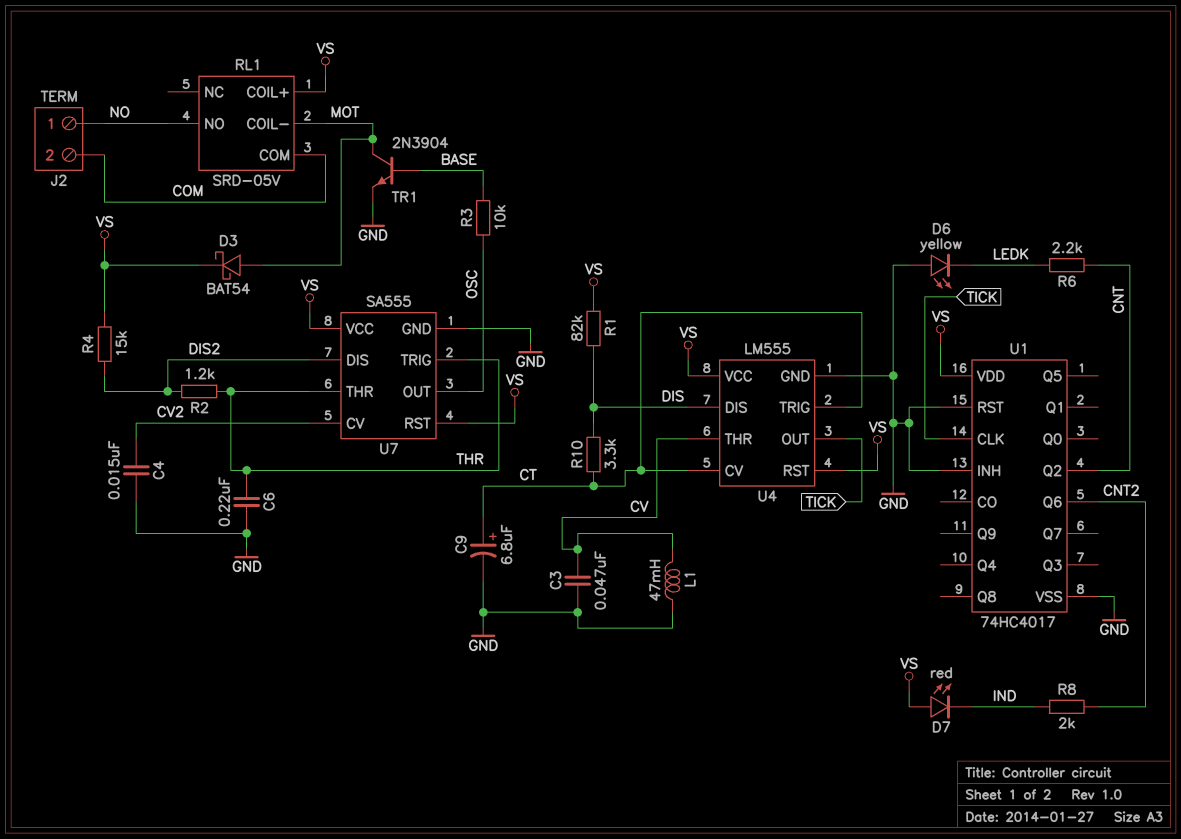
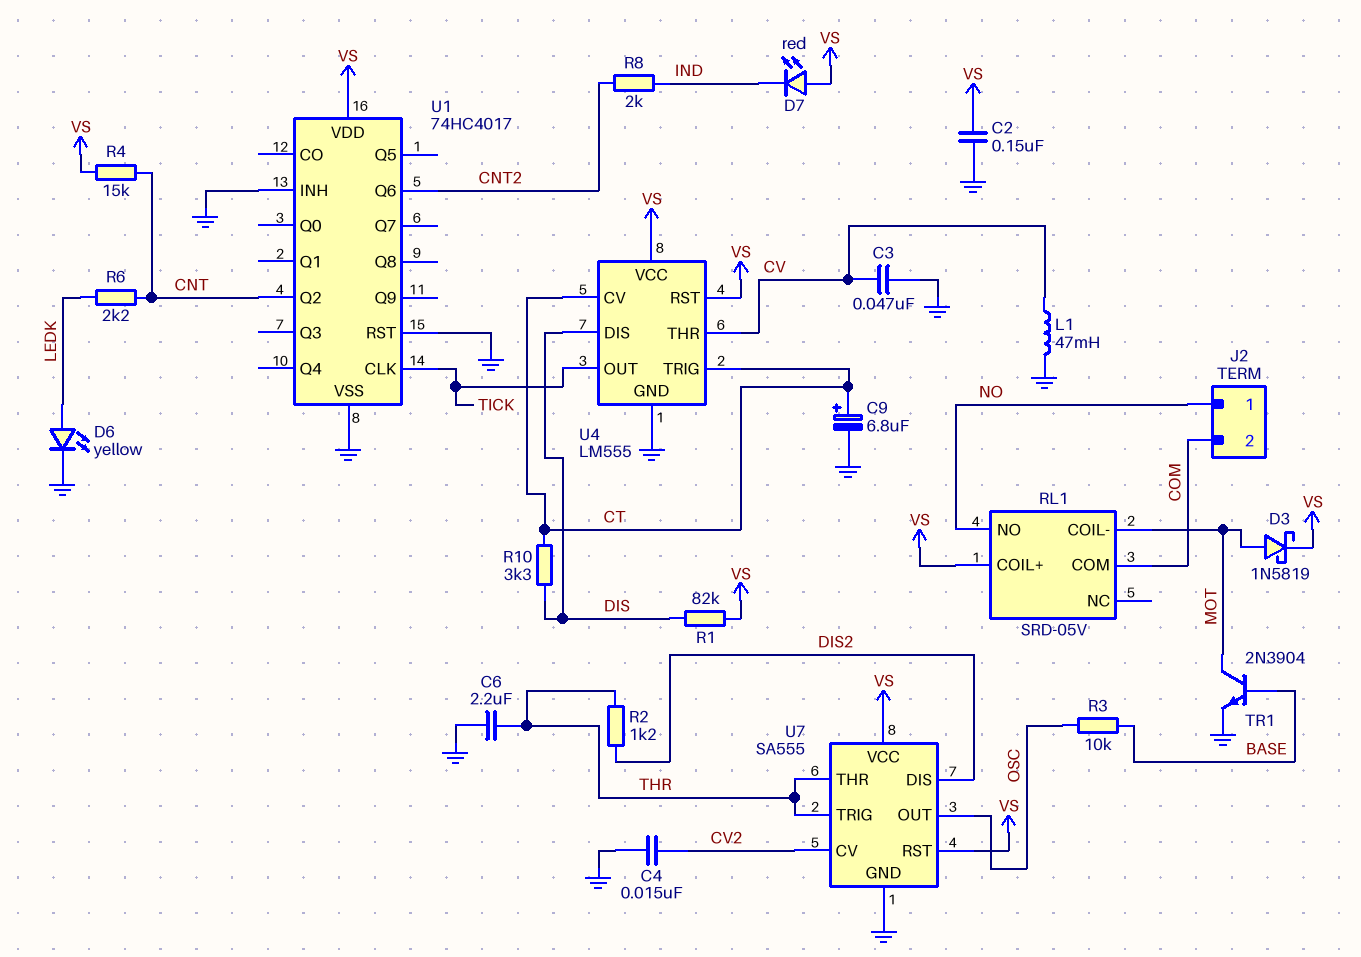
C2: none -> 150nF (GND, VS)
C6: 220nF (GND, THR) -> 2.2uF (GND, THR)
D3: schottky BAT54 (A MOT, K VS) -> schottky 1N5819 (A MOT, K VS)
D6: LED yellow (A GND, K LEDK) -> LED yellow (A LEDK, K GND)
R4: 15k (DIS2, VS) -> 15k (CNT, VS)

